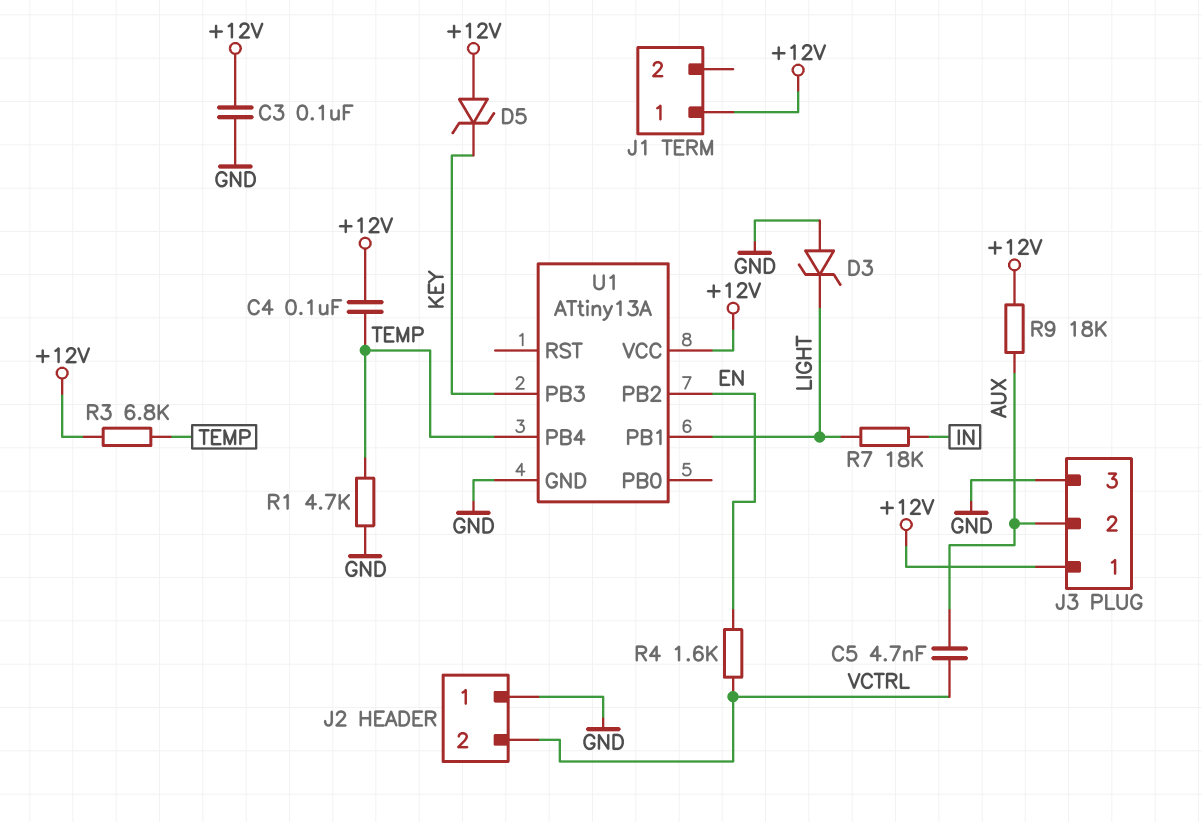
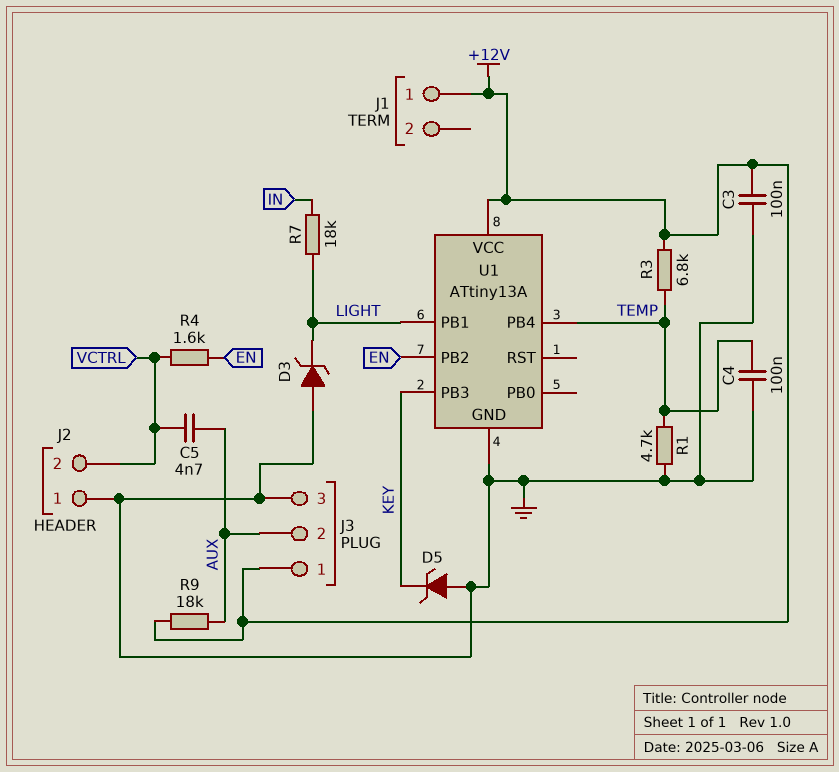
C4: 100nF (+12V, TEMP) -> 100nF (GND, TEMP)
D5: zener (A +12V, K KEY) -> zener (A GND, K KEY)

